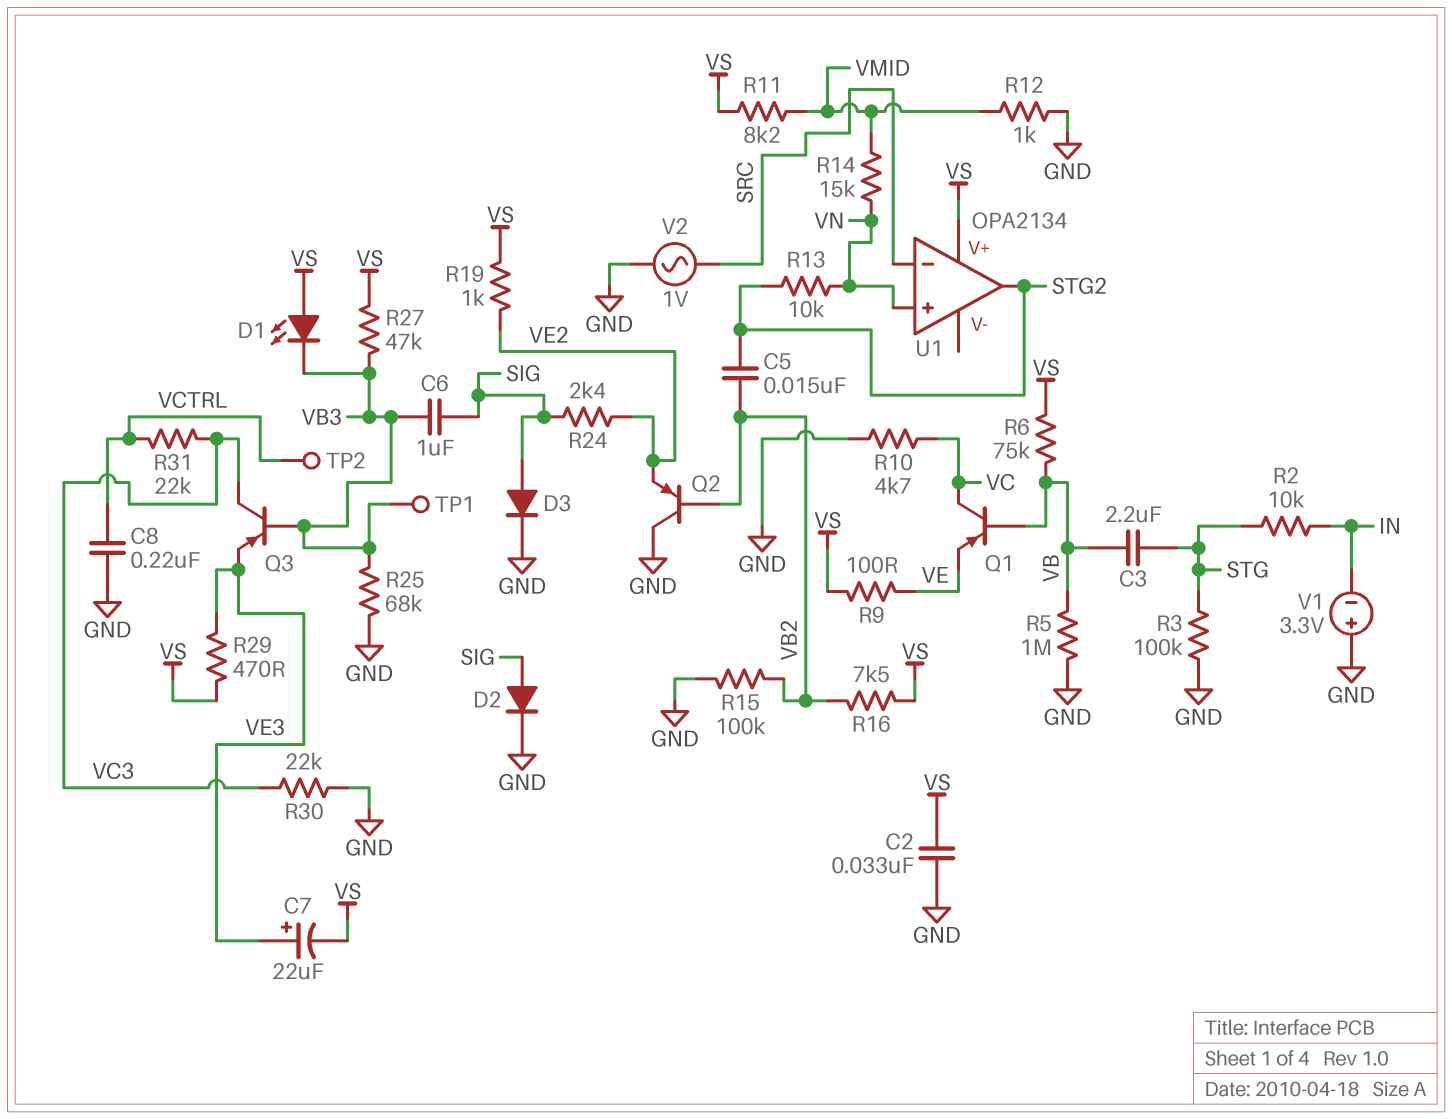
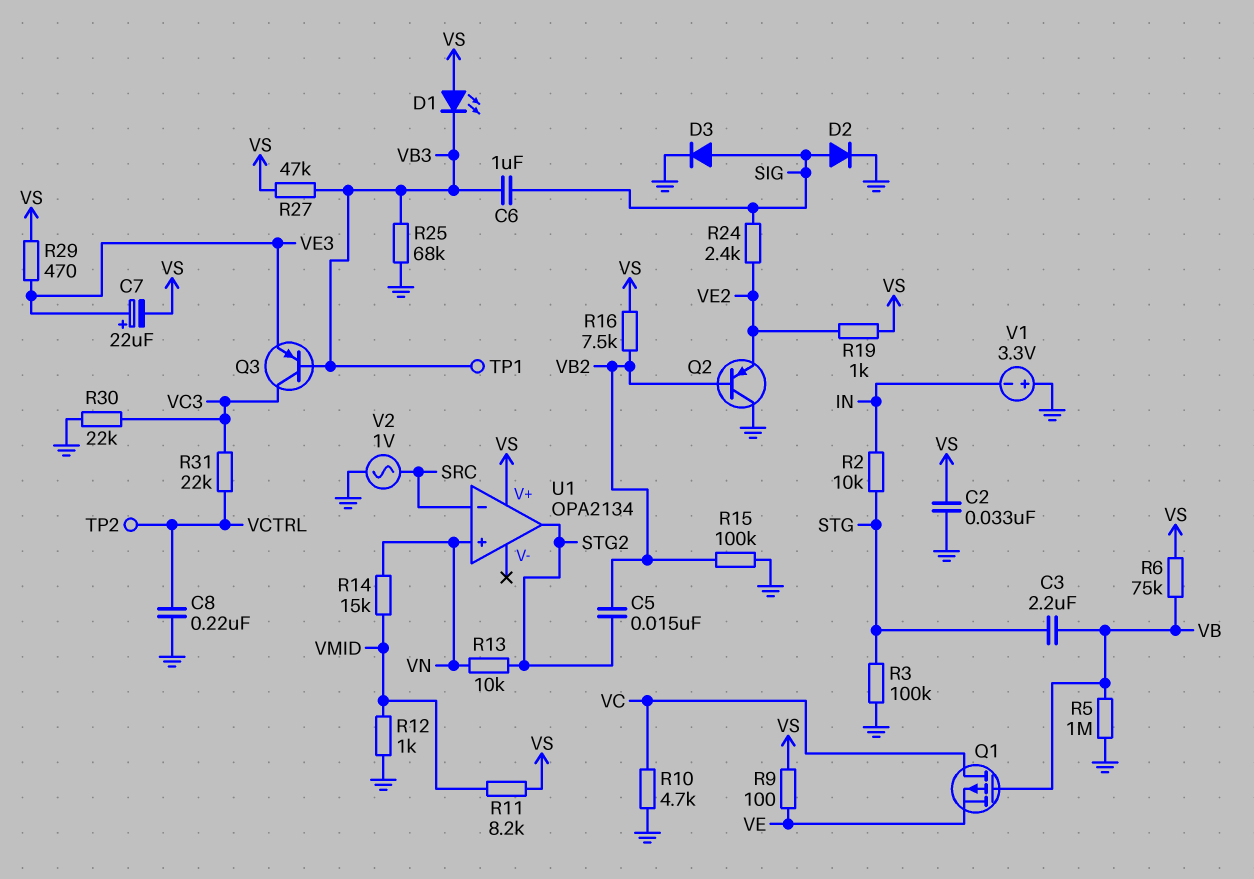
Q1: PNP (B VB, C VC, E VE) -> PMOS (G VB, D VC, S VE)

